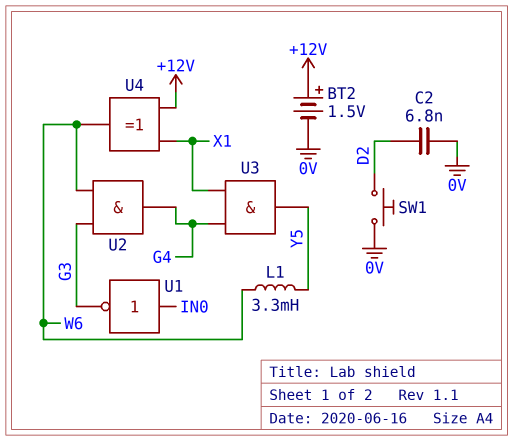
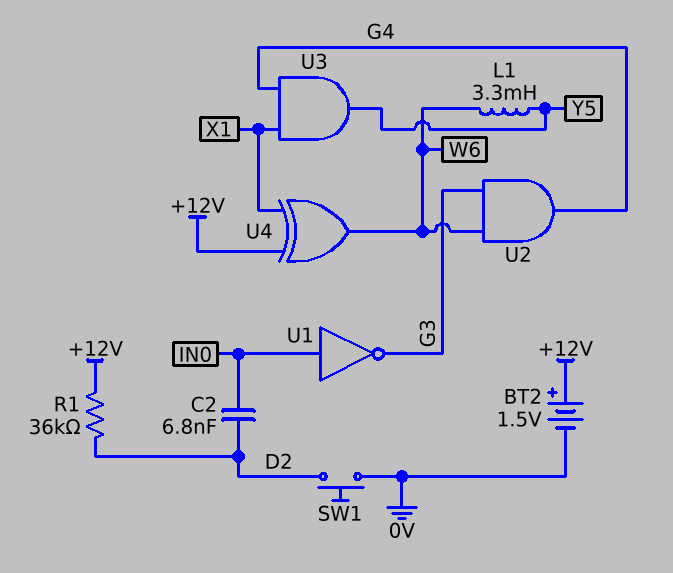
C2: 6.8nF (0V, D2) -> 6.8nF (D2, IN0)
R1: none -> 36k (+12V, D2)

